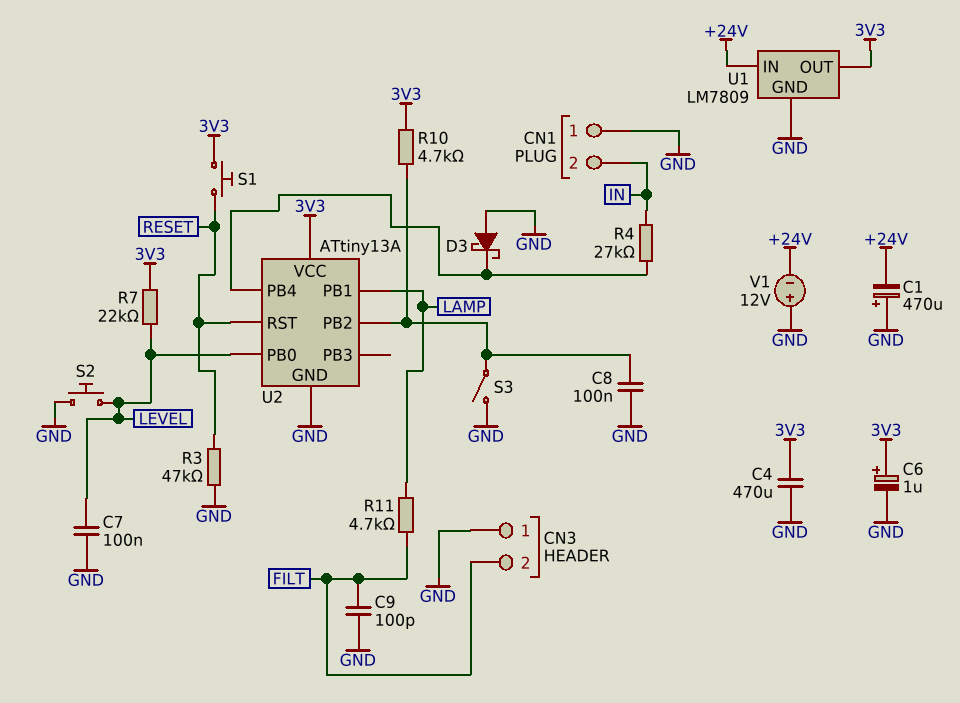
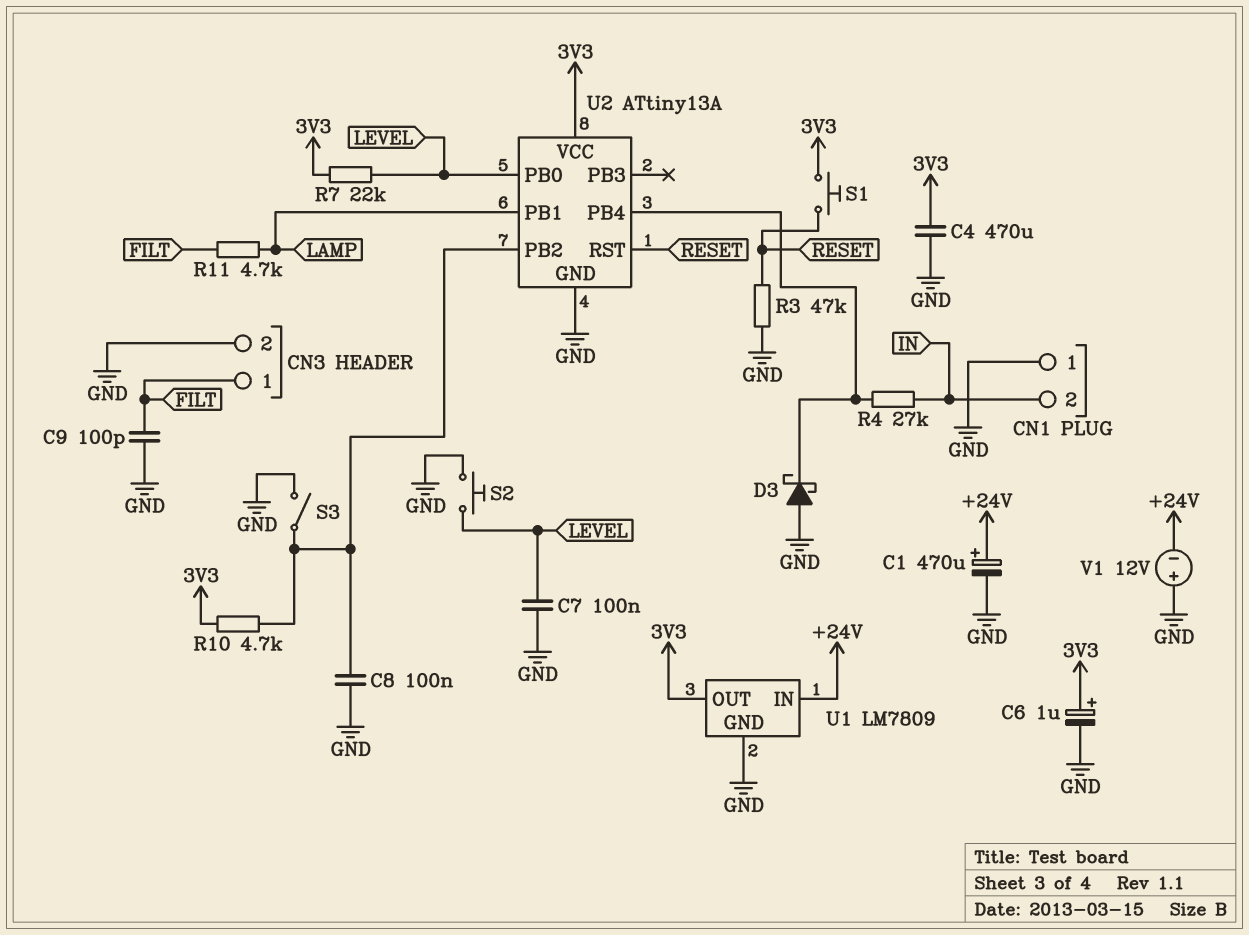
C1: 470uF (plus GND, minus +24V) -> 470uF (plus +24V, minus GND)
CN3 pin 1: GND -> FILT
CN3 pin 2: FILT -> GND

